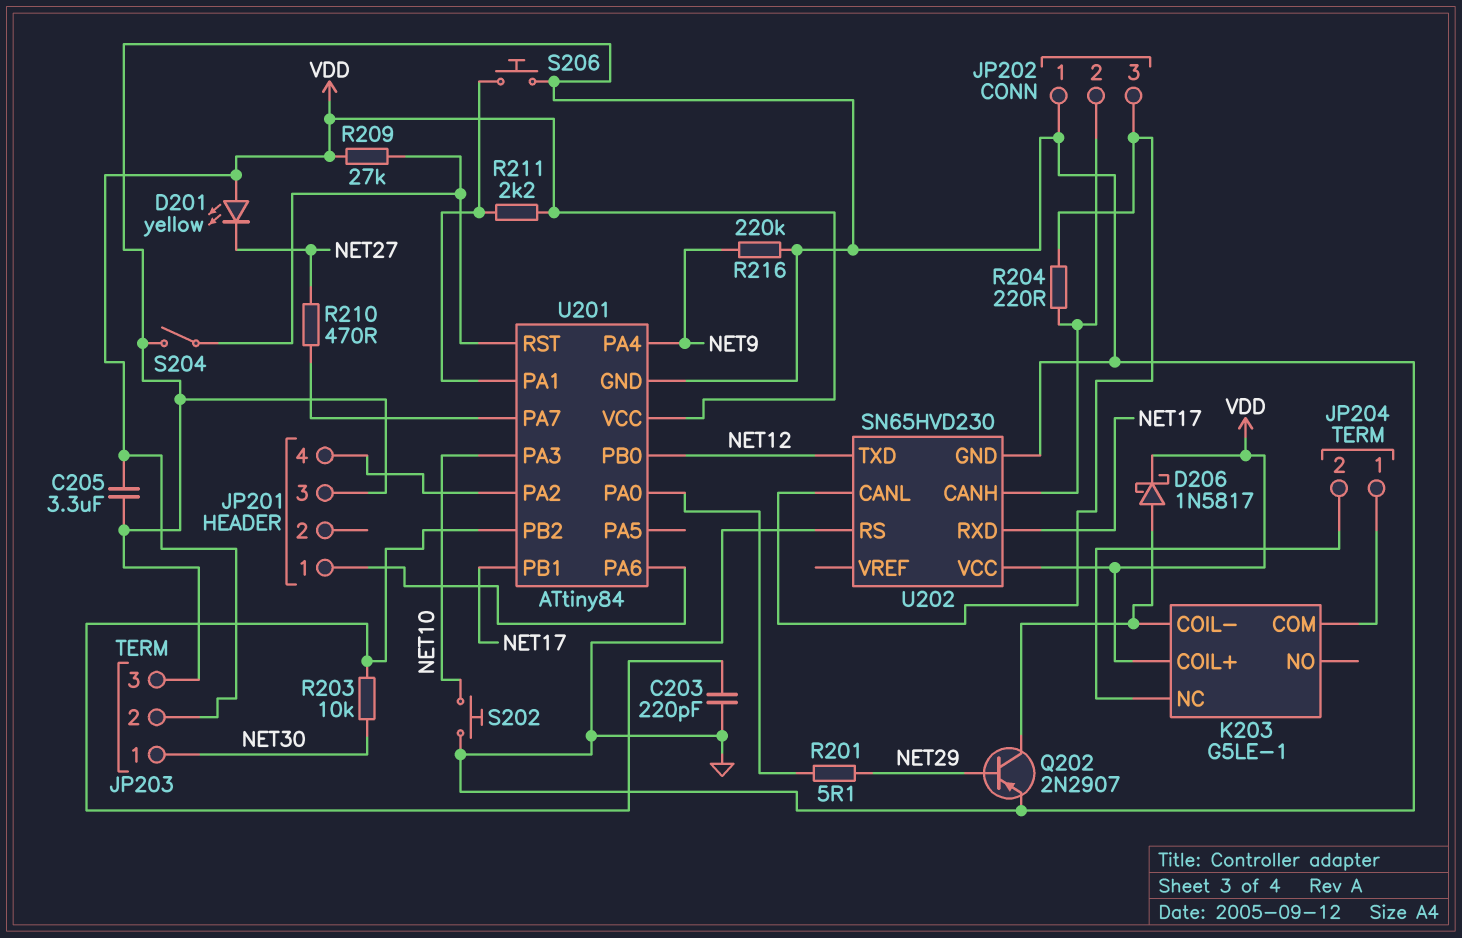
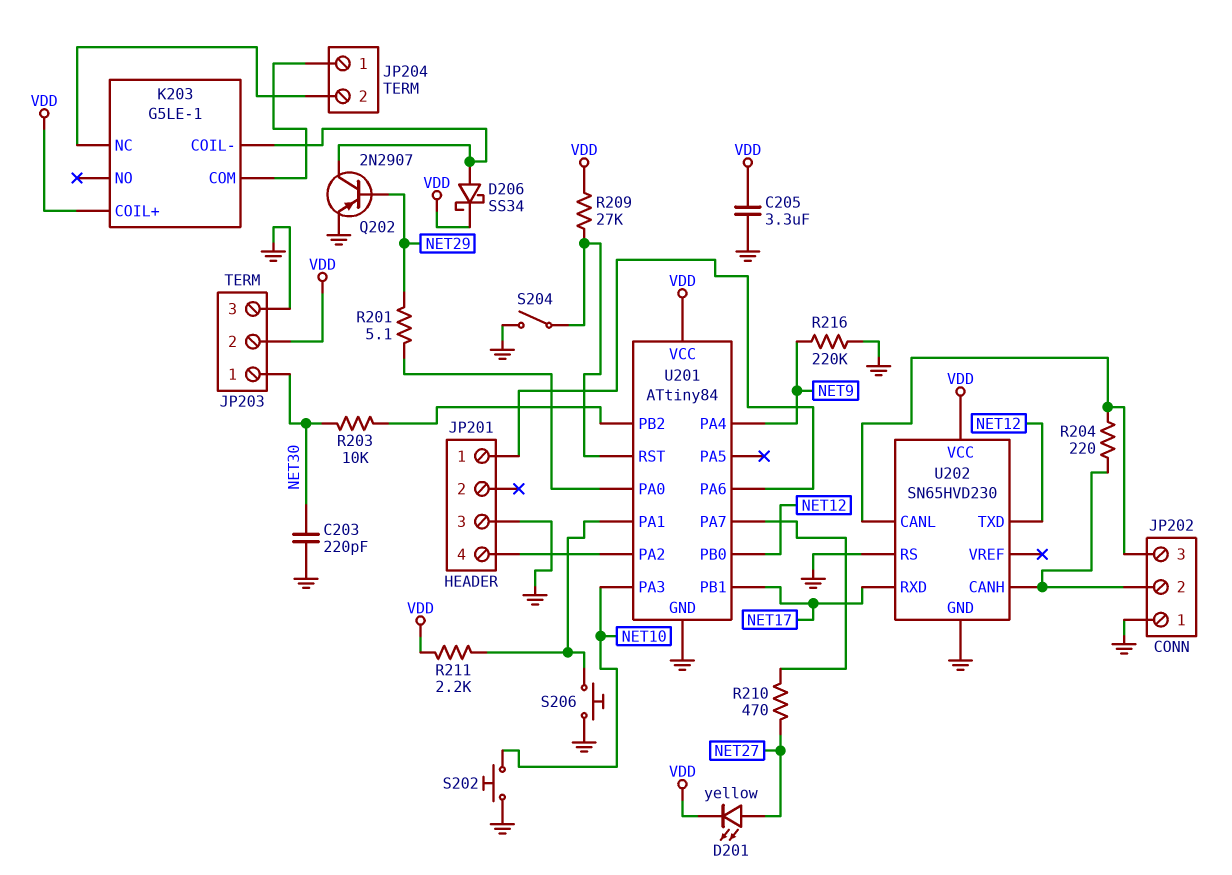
C203: 220pF (GND, U201/PB2) -> 220pF (GND, NET30)
D201: LED yellow (A VDD, K NET27) -> LED yellow (A NET27, K VDD)
D206: schottky 1N5817 (A K203/COIL-, K VDD) -> schottky SS34 (A K203/COIL-, K VDD)

